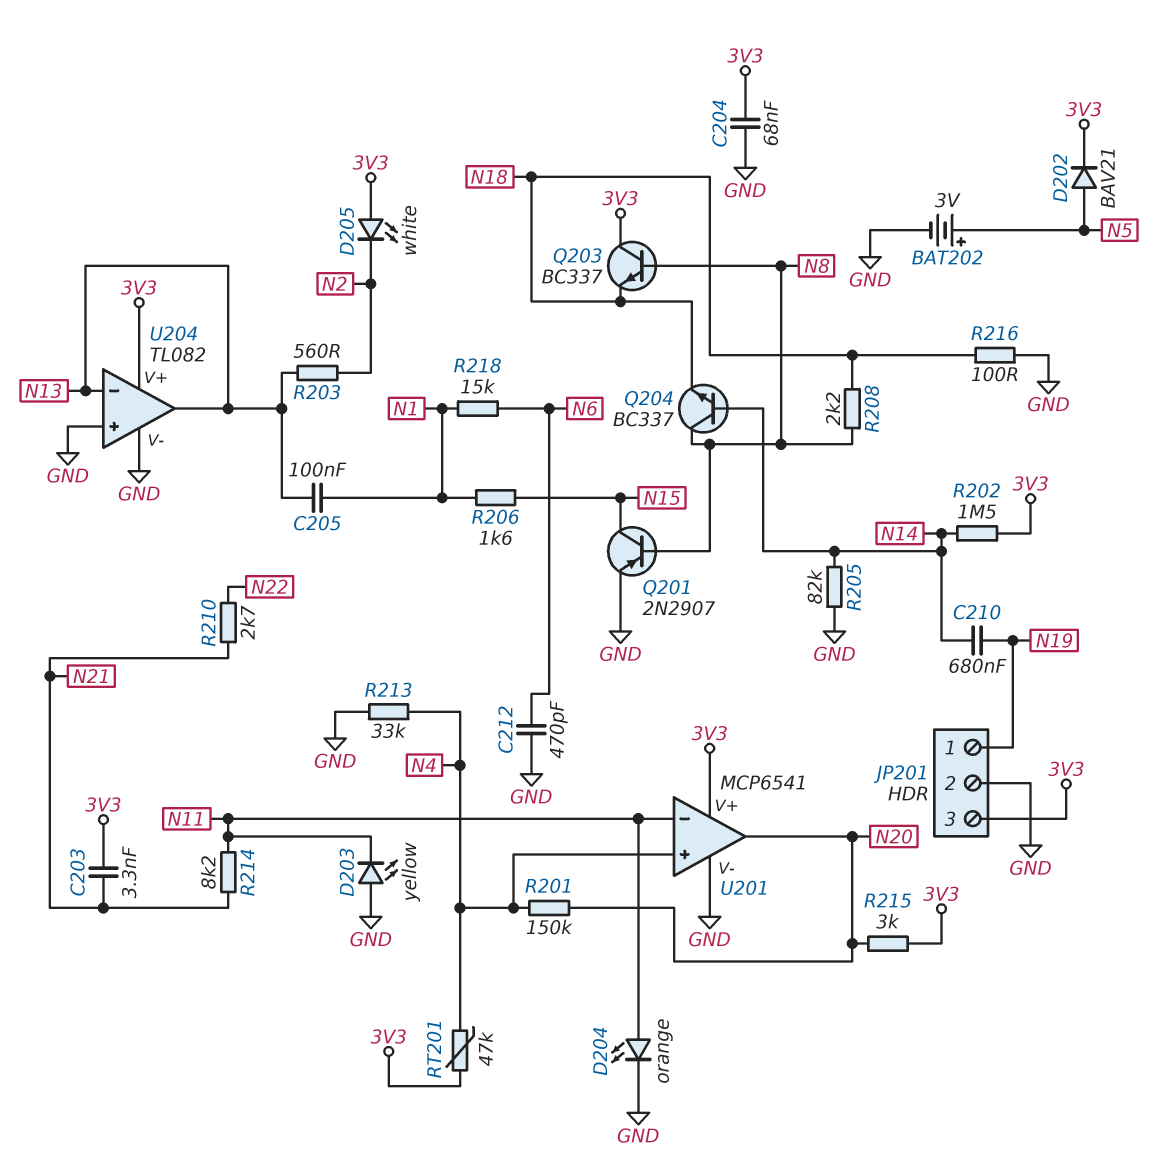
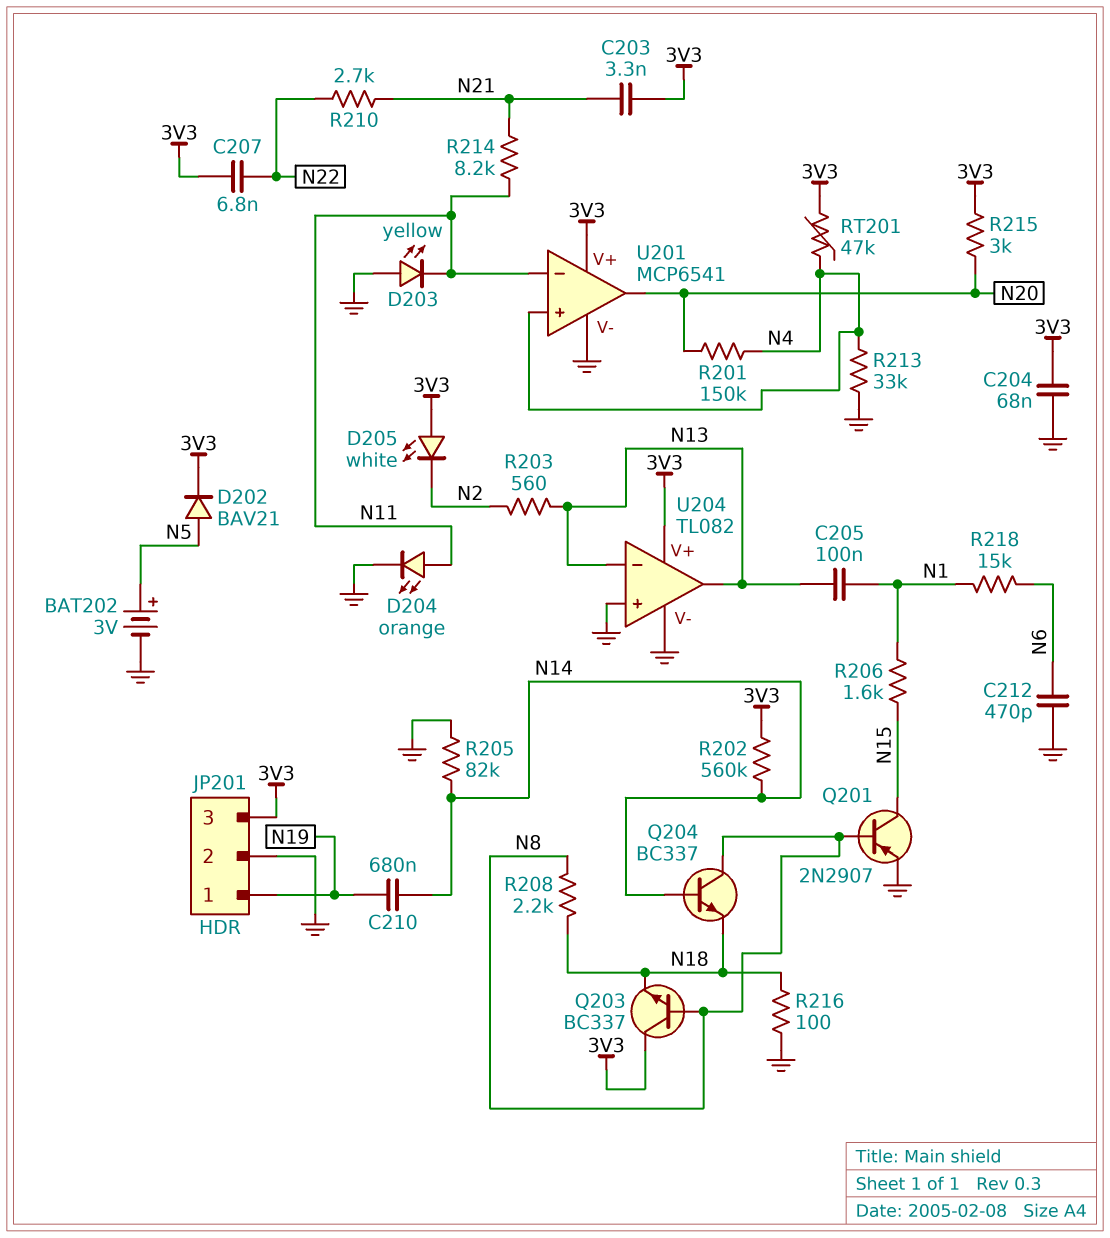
C207: none -> 6.8nF (3V3, N22)
R202: 1.5M (3V3, N14) -> 560k (3V3, N14)

